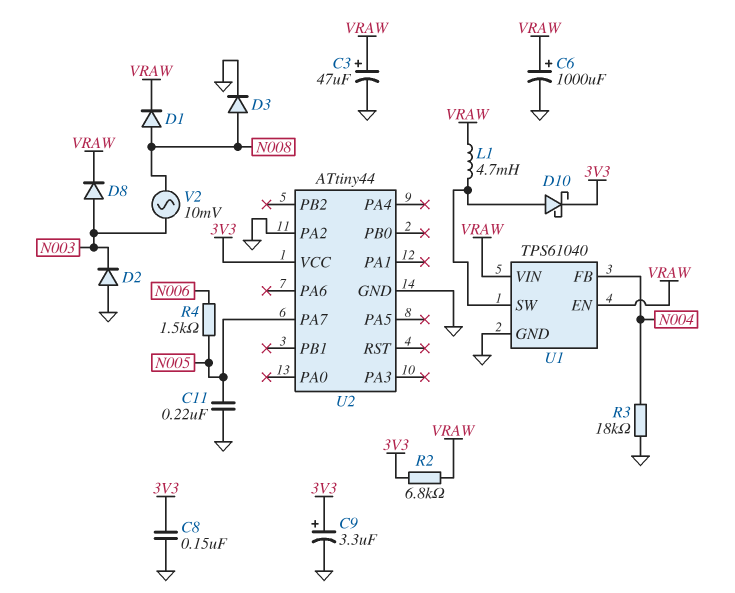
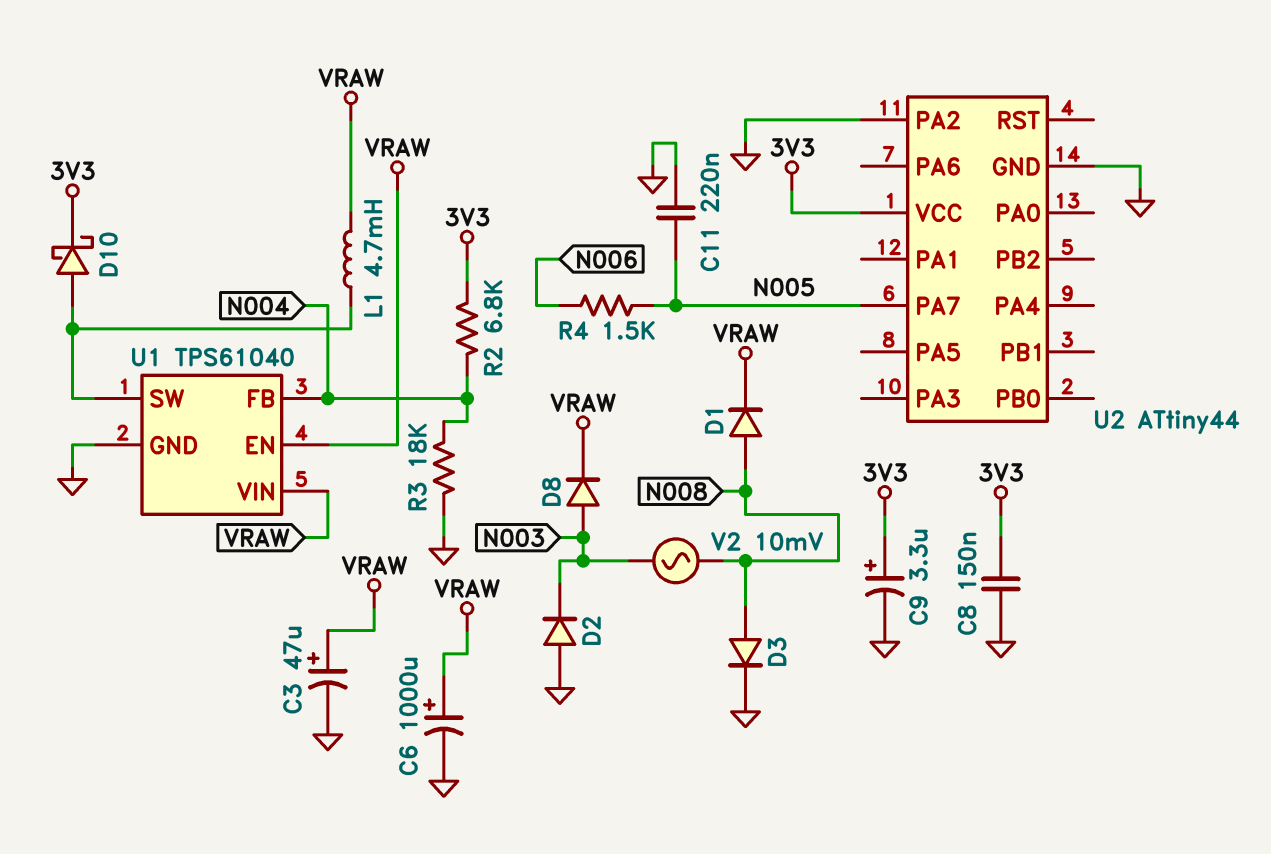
R2: 6.8k (3V3, VRAW) -> 6.8k (3V3, N004)

